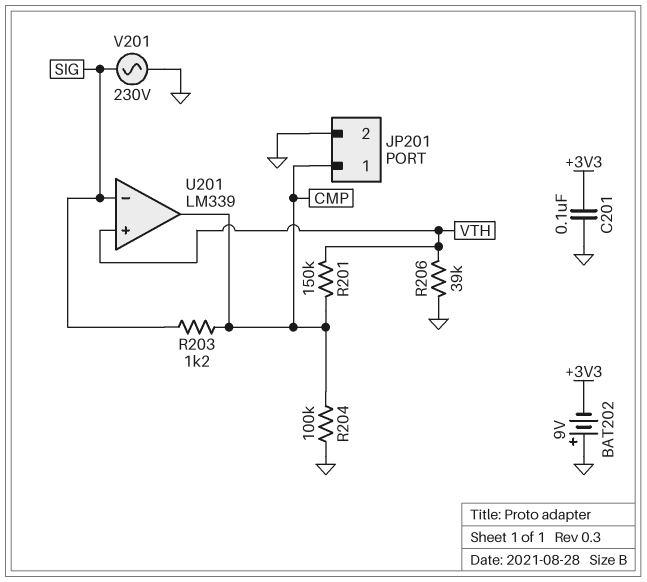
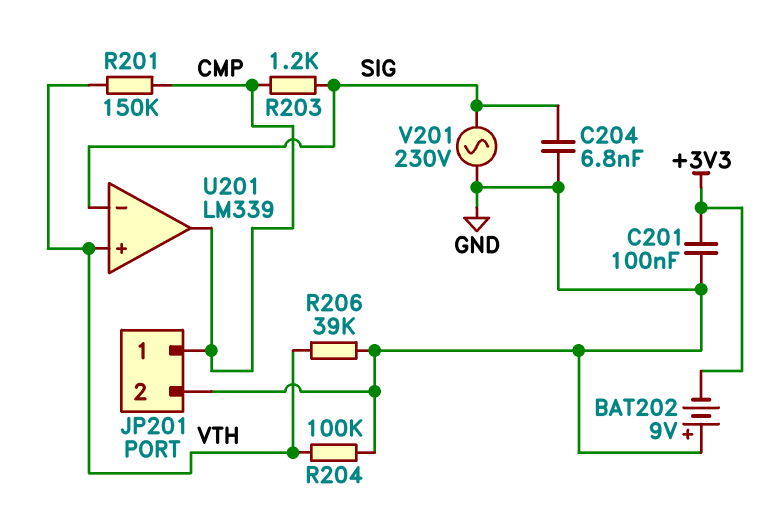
C204: none -> 6.8nF (GND, SIG)
R204: 100k (CMP, GND) -> 100k (GND, VTH)

